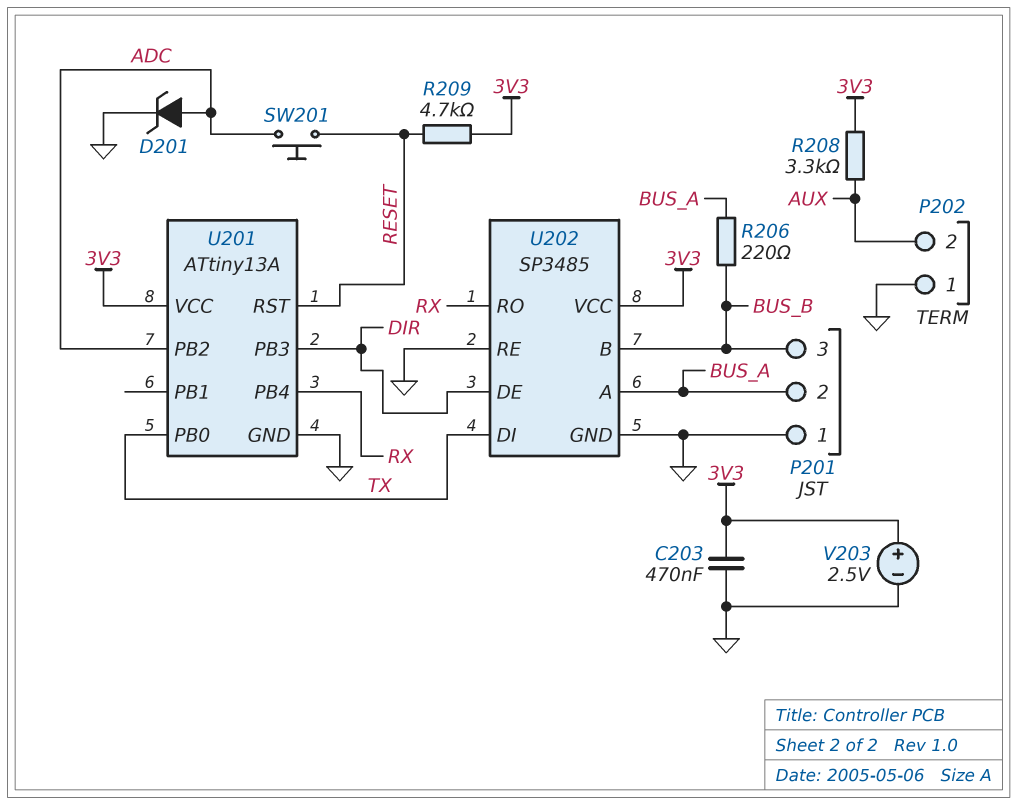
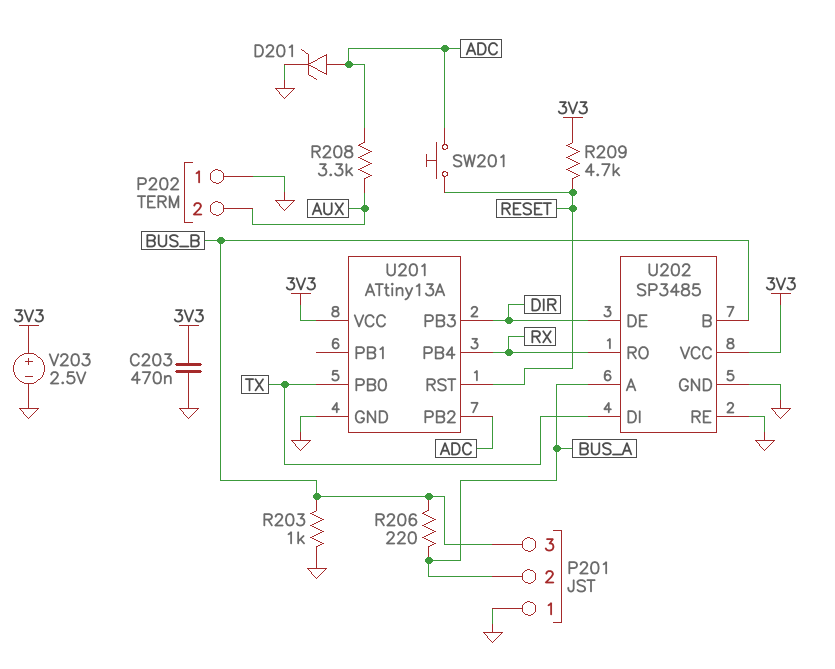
R203: none -> 1k (BUS_B, GND)
R208: 3.3k (3V3, AUX) -> 3.3k (ADC, AUX)

